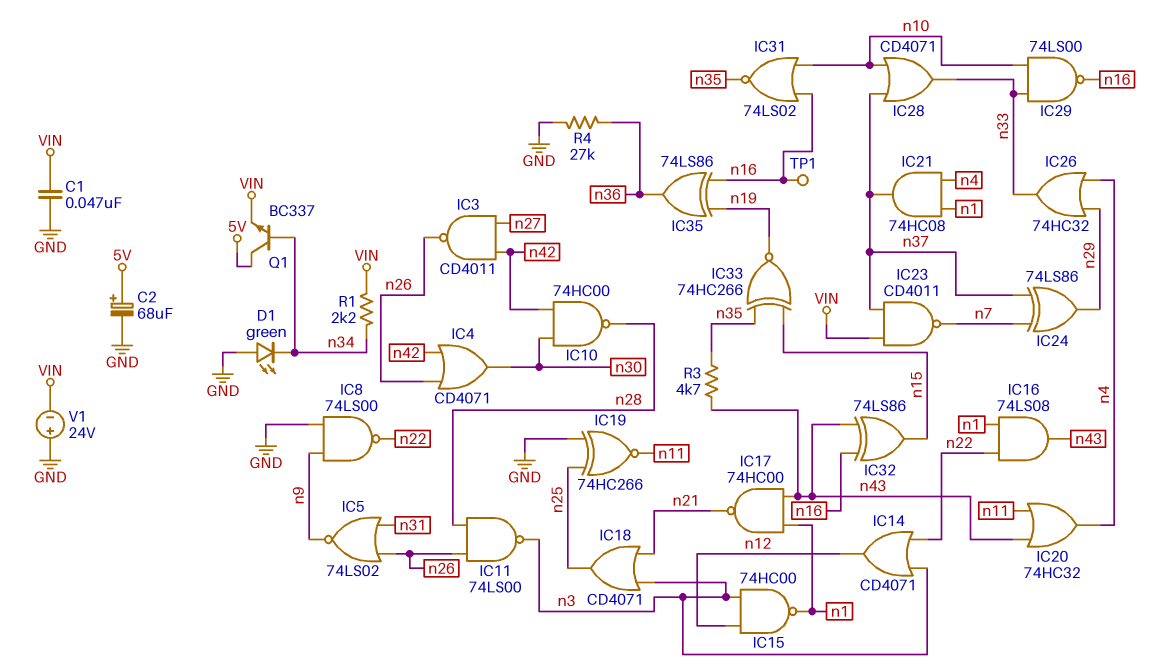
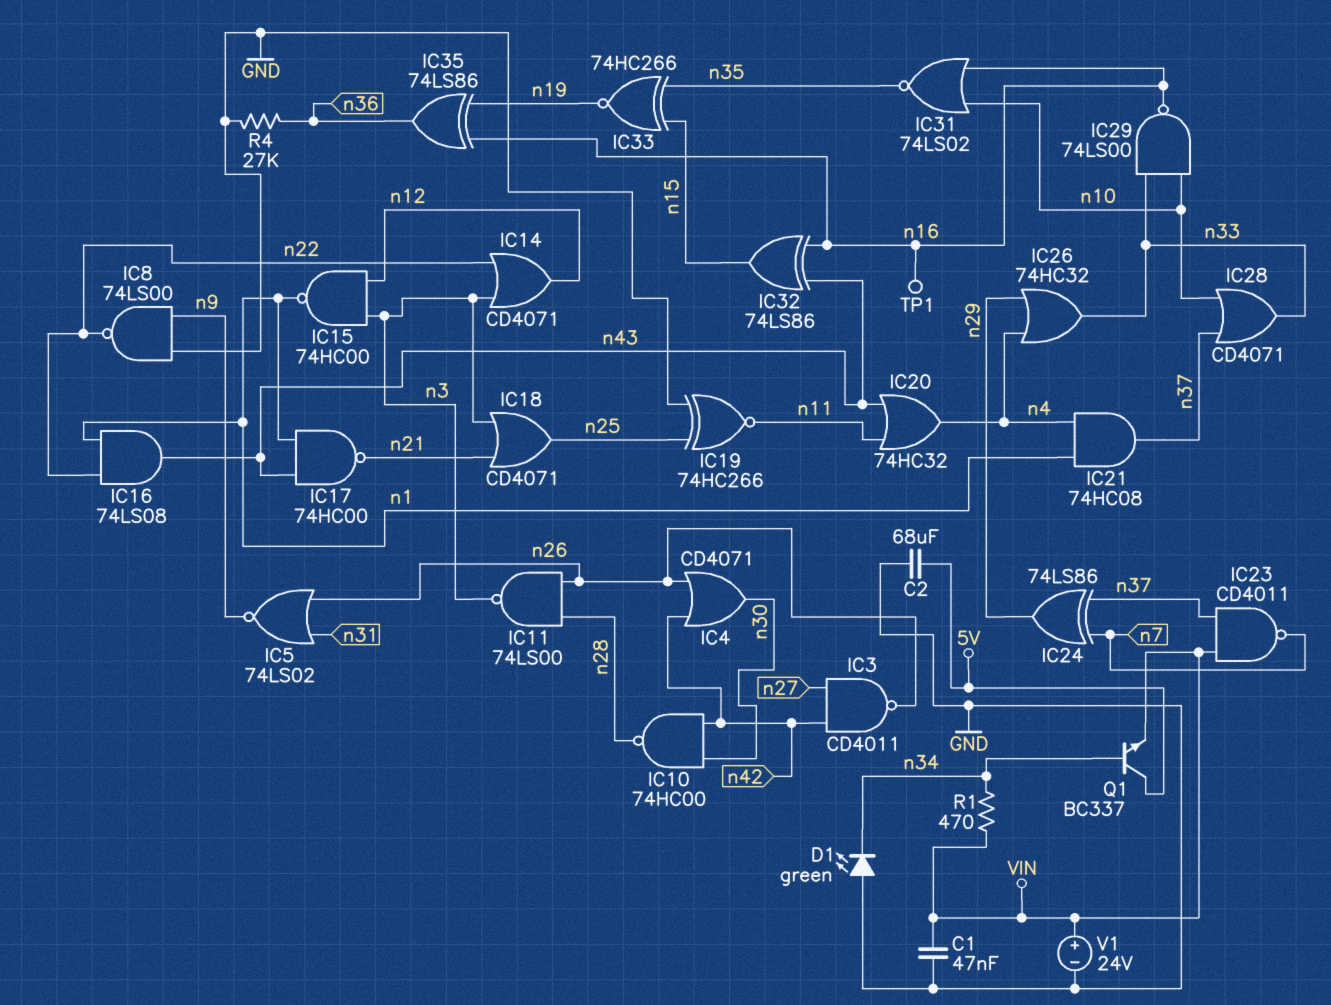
C2: 68uF (plus 5V, minus GND) -> 68uF (5V, GND)
R1: 2.2k (VIN, n34) -> 470 (VIN, n34)
R3: 4.7k (n35, n43) -> none
V1: 24V (plus GND, minus VIN) -> 24V (plus VIN, minus GND)

